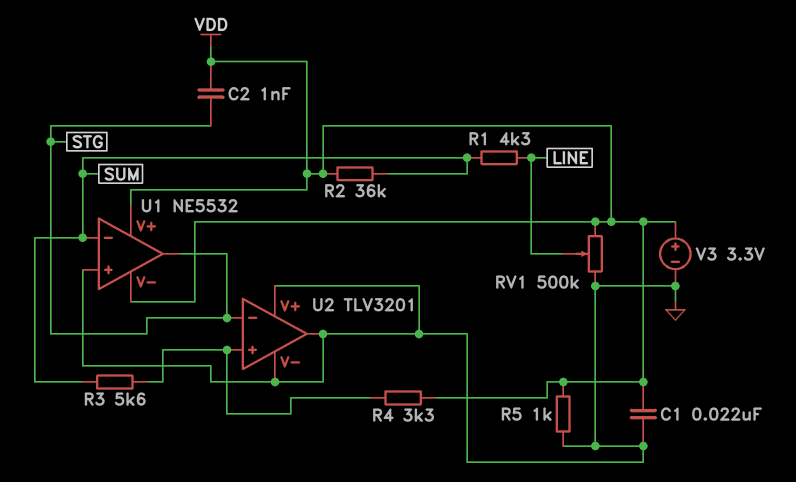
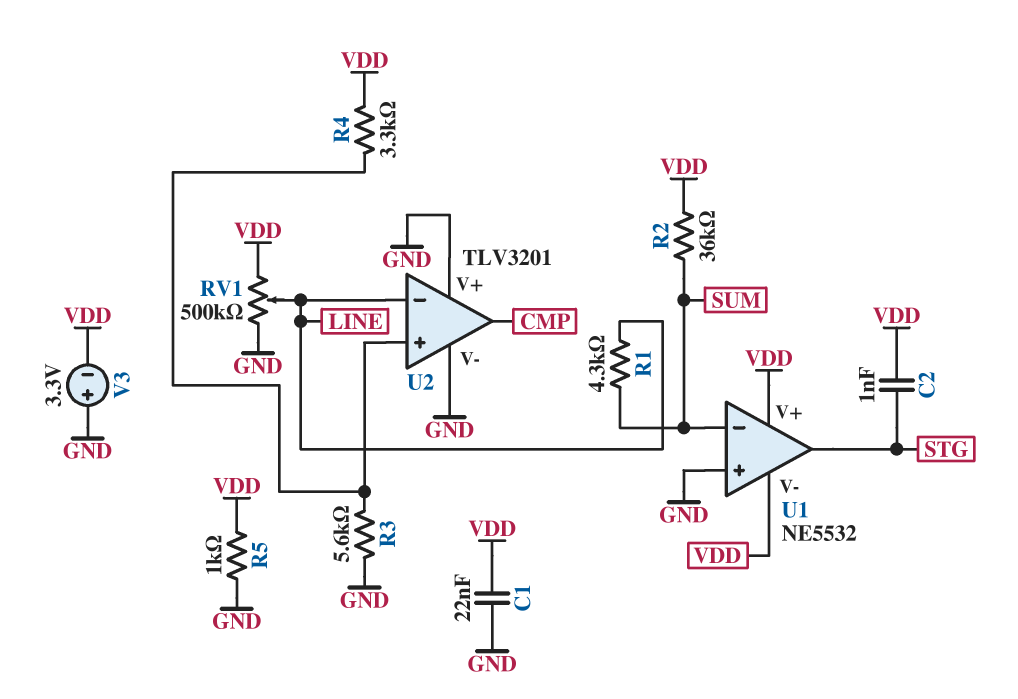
R3: 5.6k (SUM, U2/in+) -> 5.6k (GND, U2/in+)
U2 pin in-: STG -> LINE
U2 pin out: GND -> CMP
V3: 3.3V (plus VDD, minus GND) -> 3.3V (plus GND, minus VDD)

